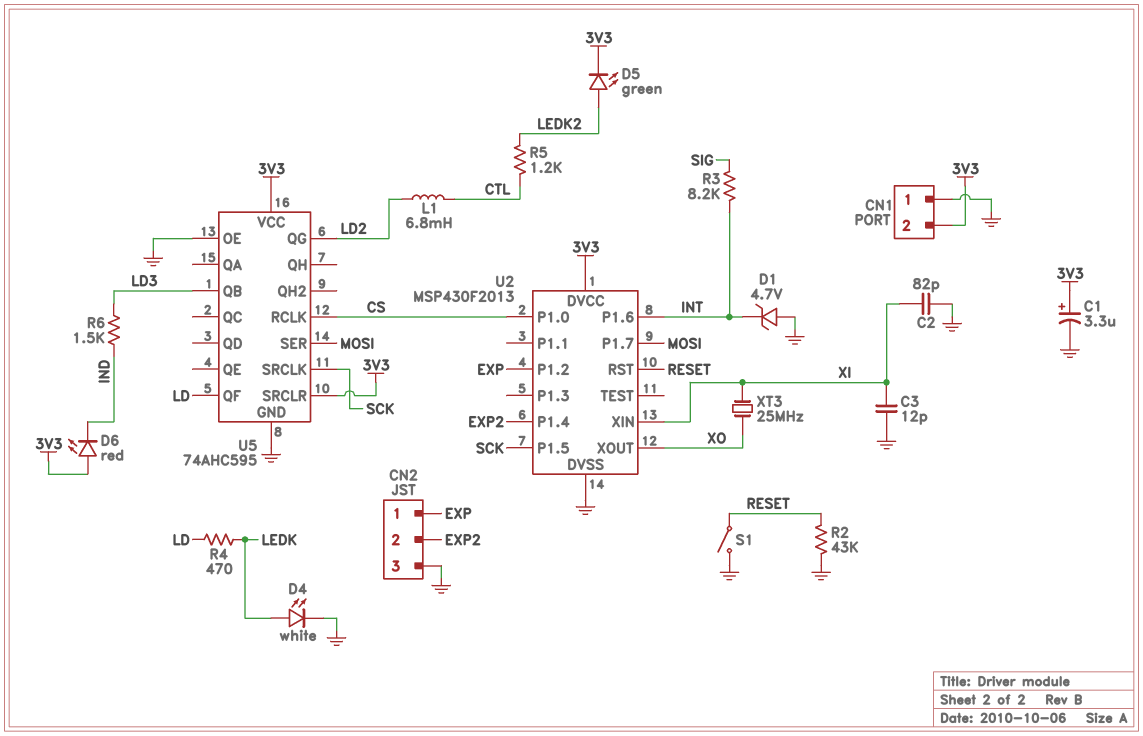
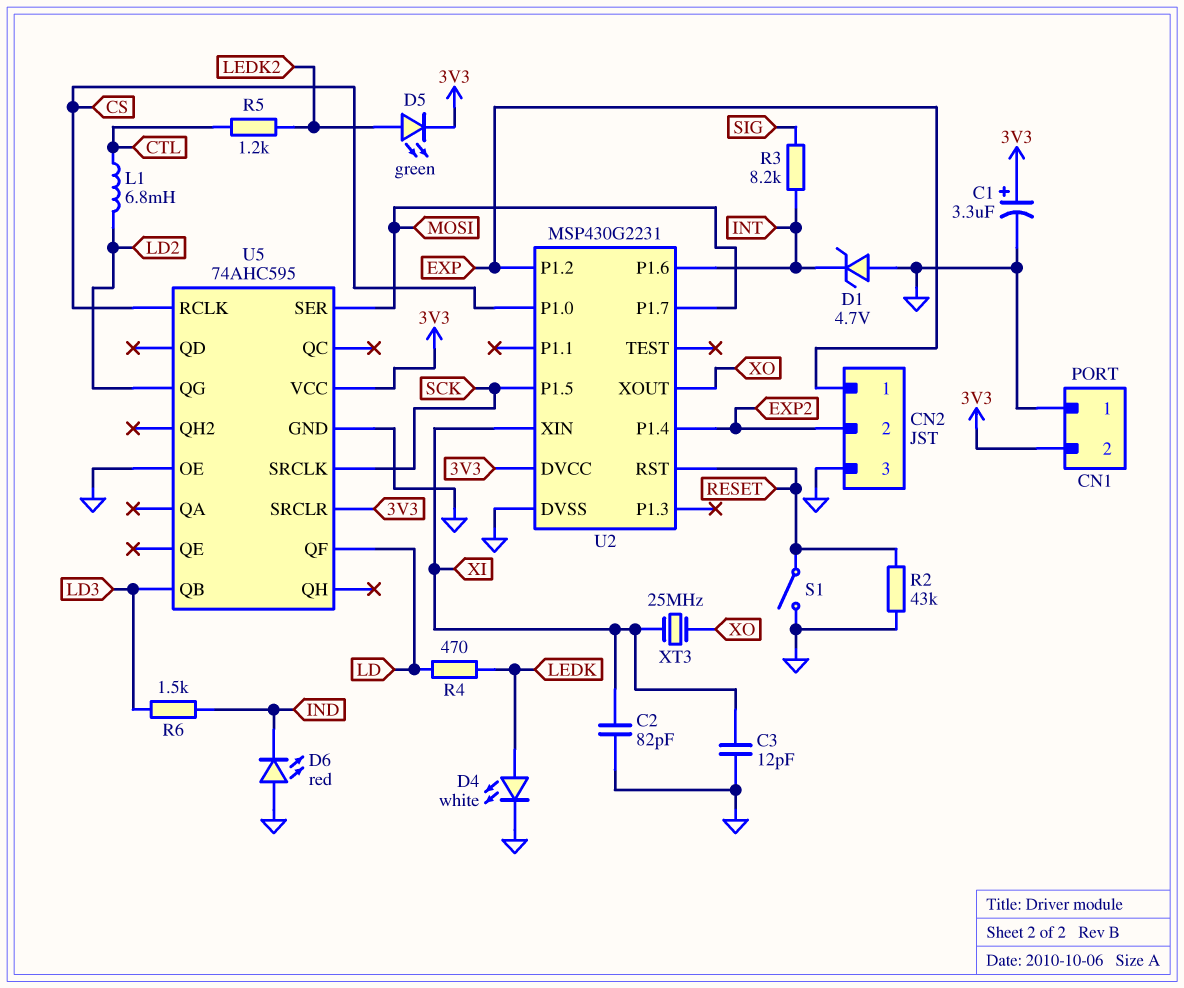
D6: LED red (A 3V3, K IND) -> LED red (A GND, K IND)
U2: MSP430F2013 -> MSP430G2231

